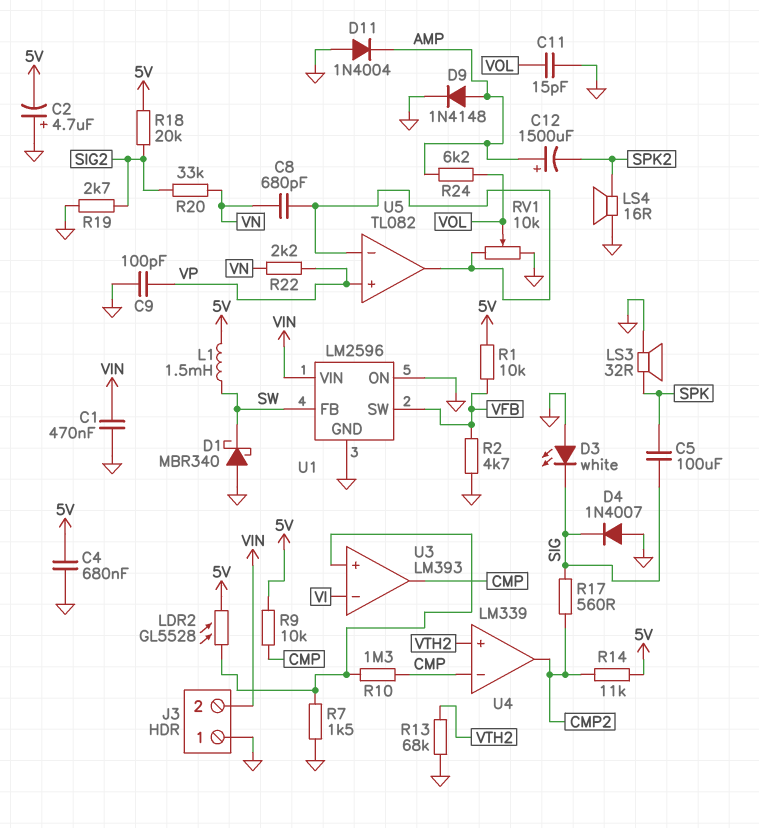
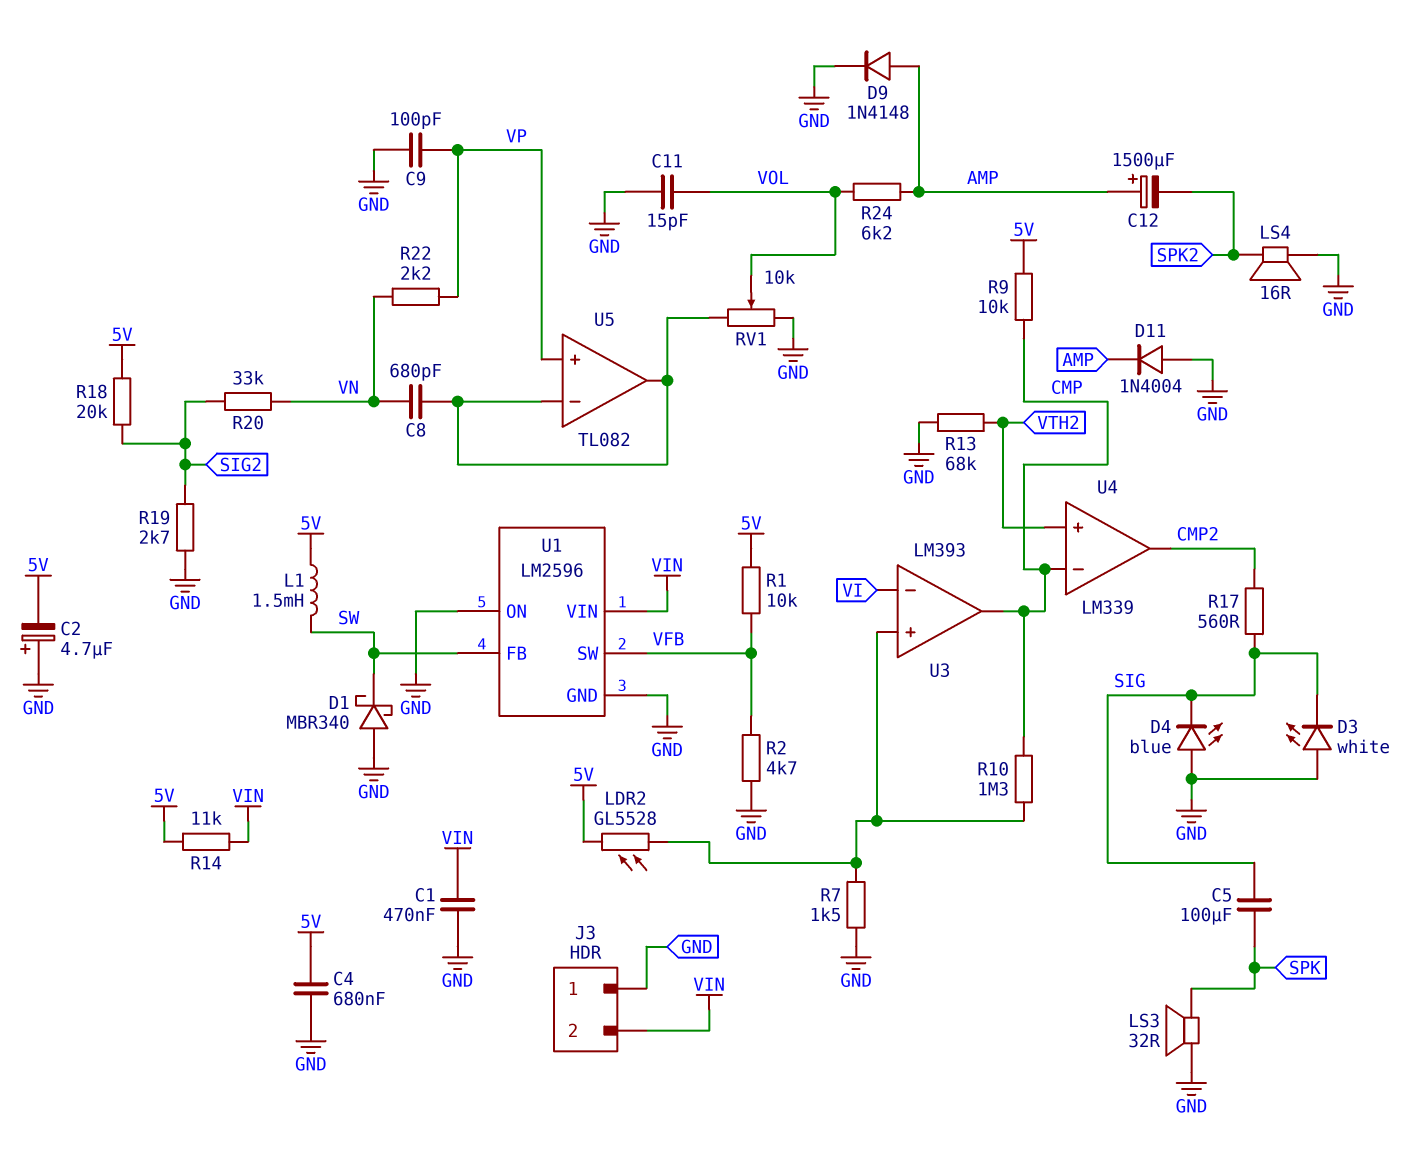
D4: diode 1N4007 (A GND, K SIG) -> LED blue (A GND, K SIG)
R14: 11k (5V, CMP2) -> 11k (5V, VIN)

